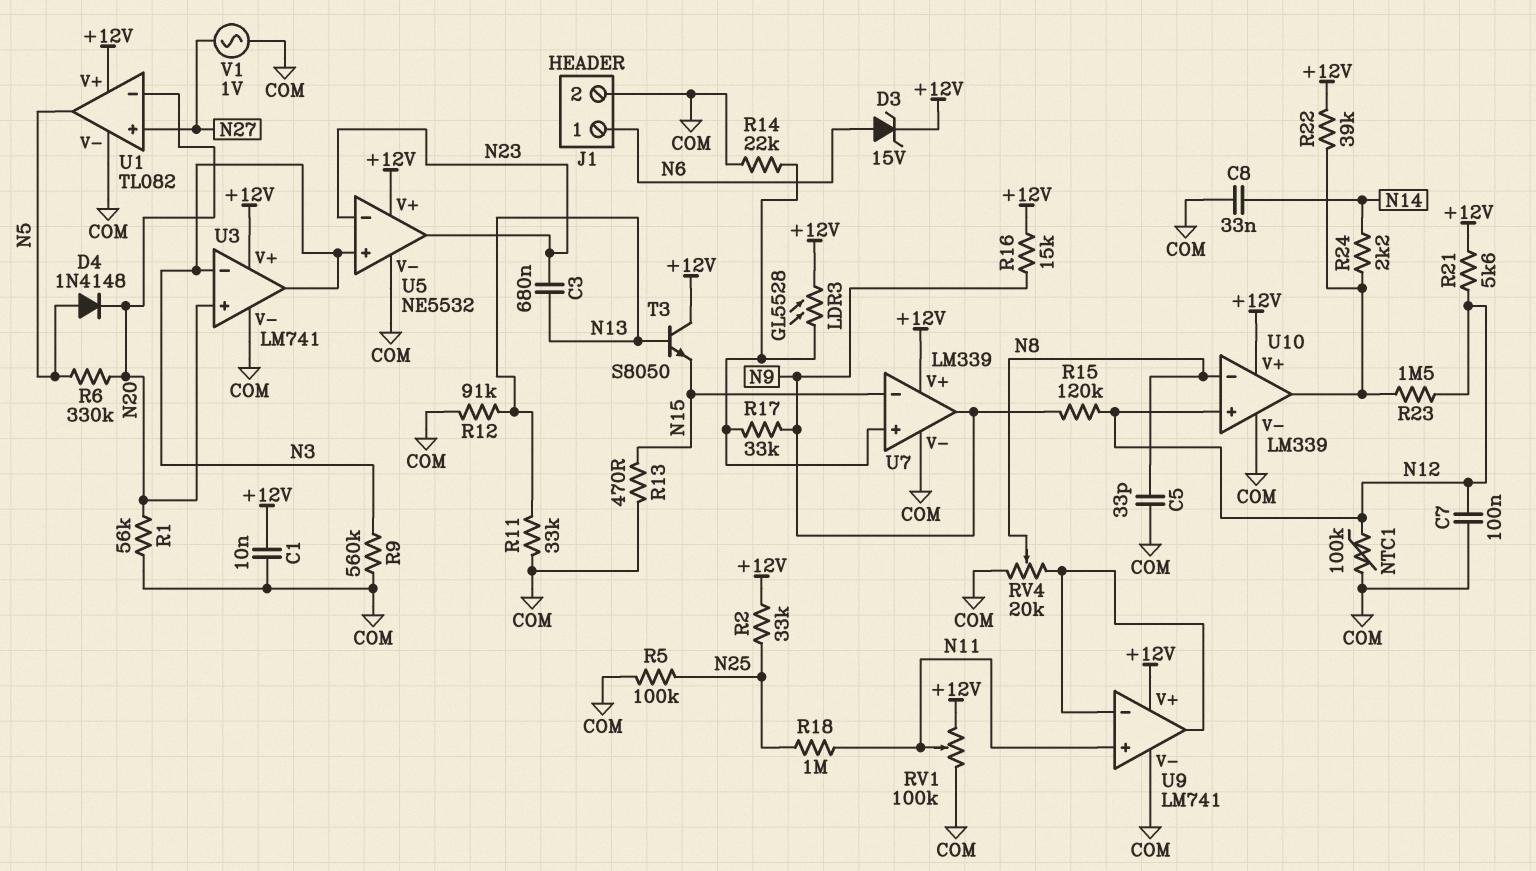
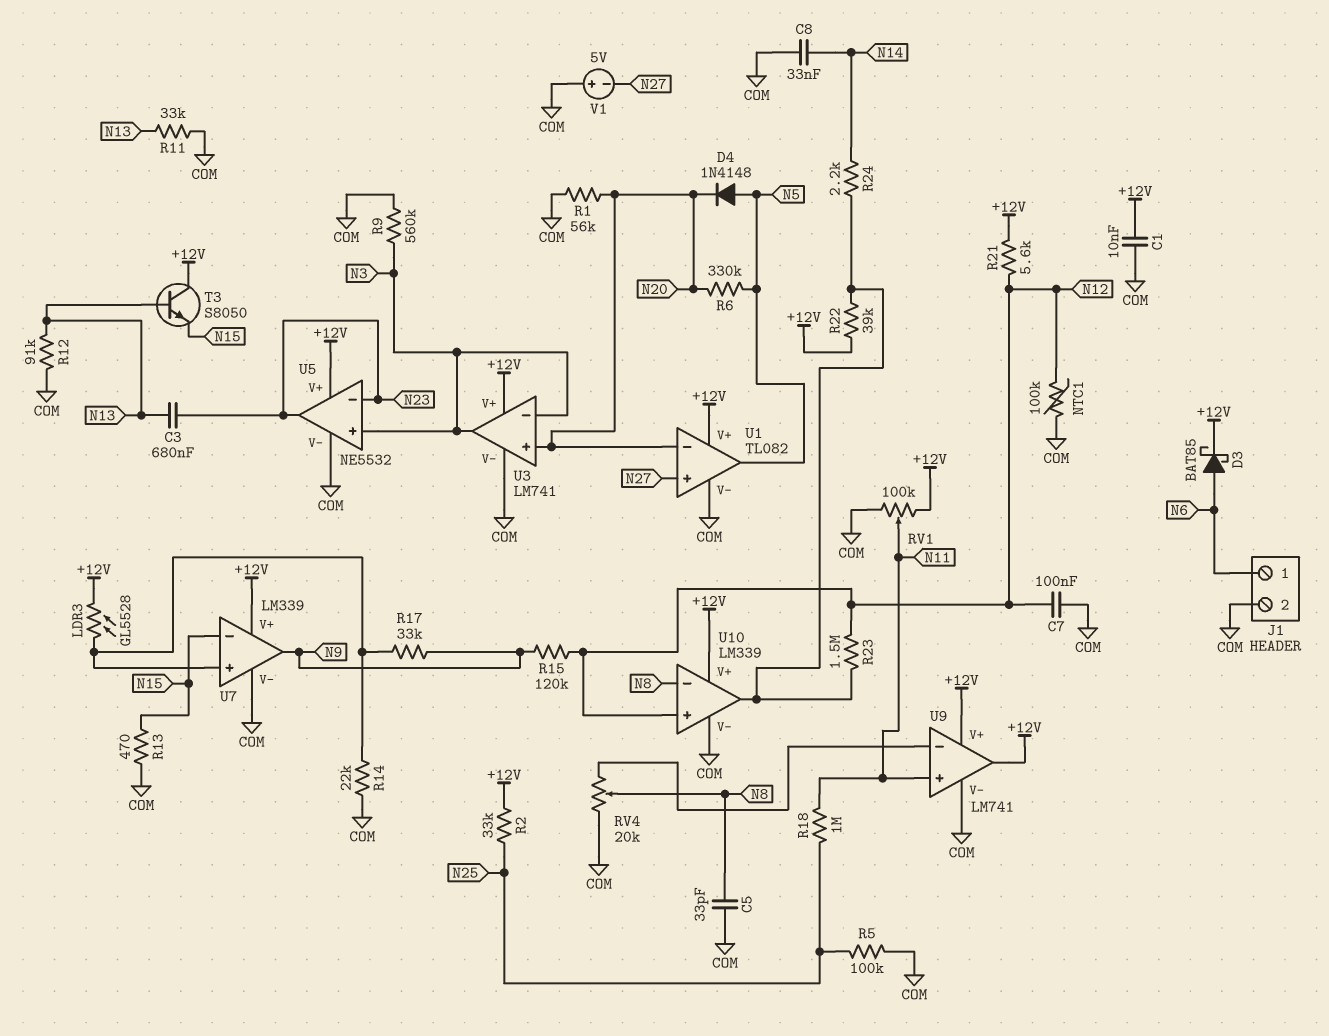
D3: zener 15V (A N6, K +12V) -> schottky BAT85 (A N6, K +12V)
R16: 15k (+12V, N9) -> none
U9 pin out: U9/in- -> +12V
V1: AC 1V (COM, N27) -> 5V (plus COM, minus N27)

